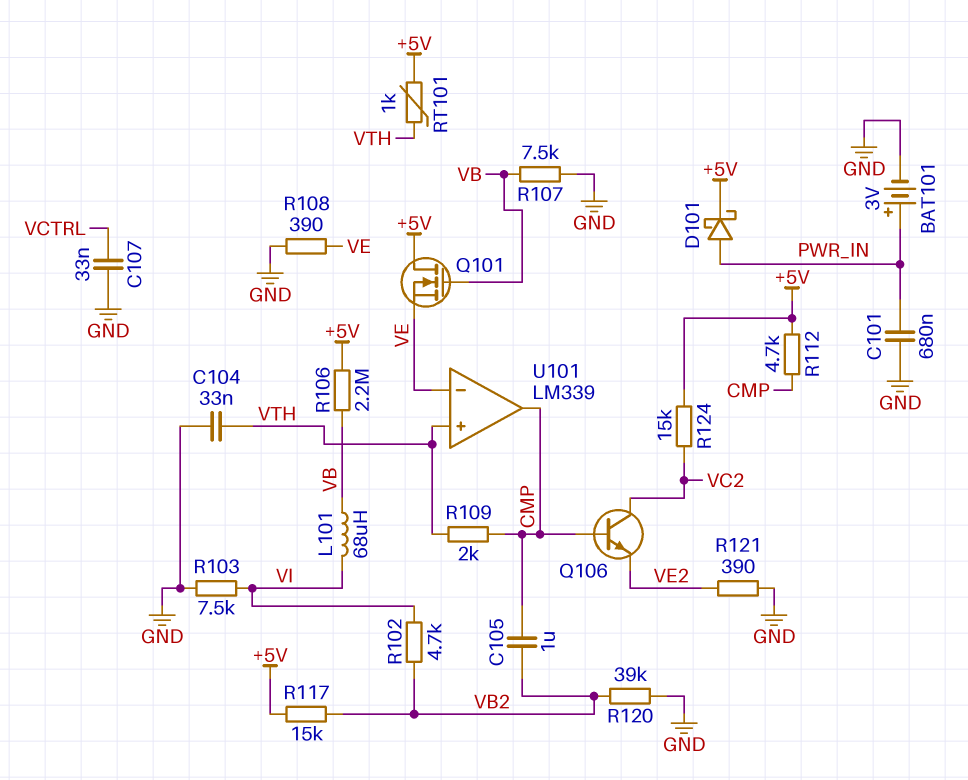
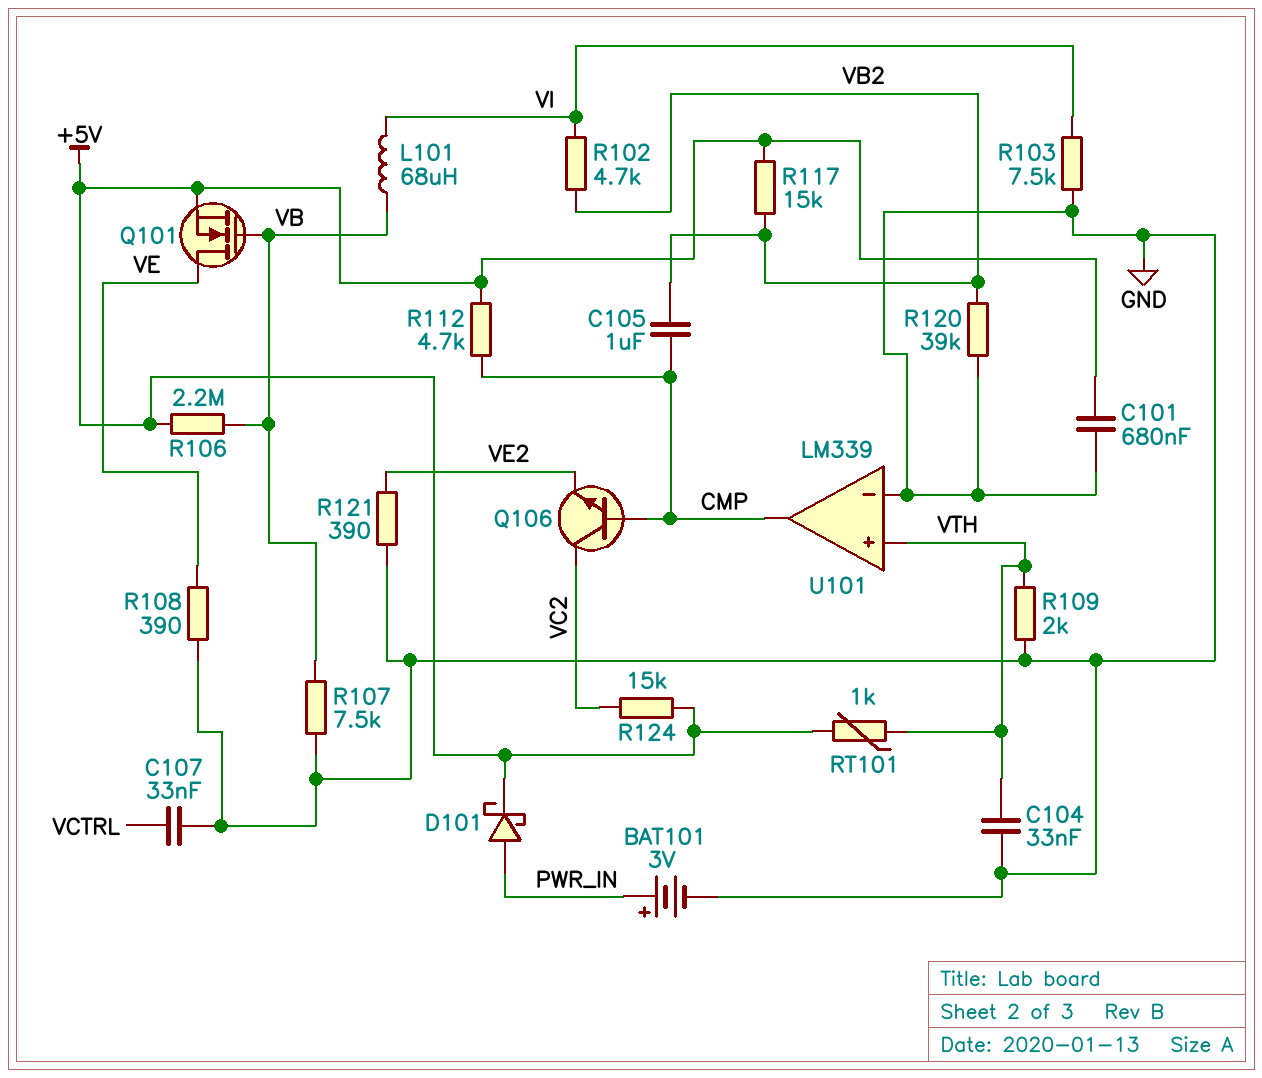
C101: 680nF (GND, PWR_IN) -> 680nF (+5V, GND)
Q101: NMOS (G VB, D +5V, S VE) -> NMOS (G VB, D VE, S +5V)
R109: 2k (CMP, VTH) -> 2k (GND, VTH)
U101 pin in-: VE -> GND

